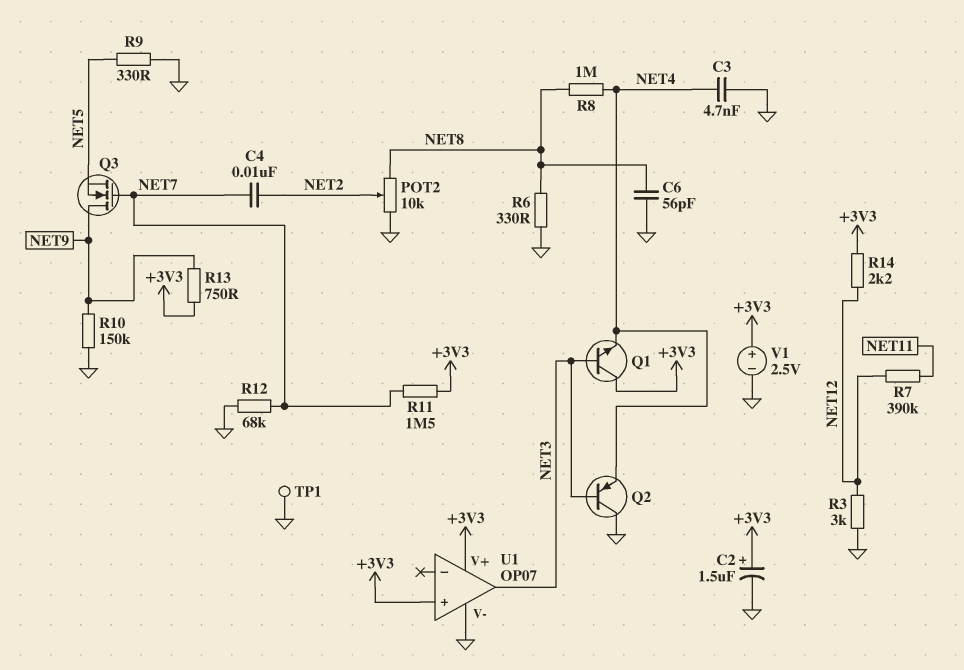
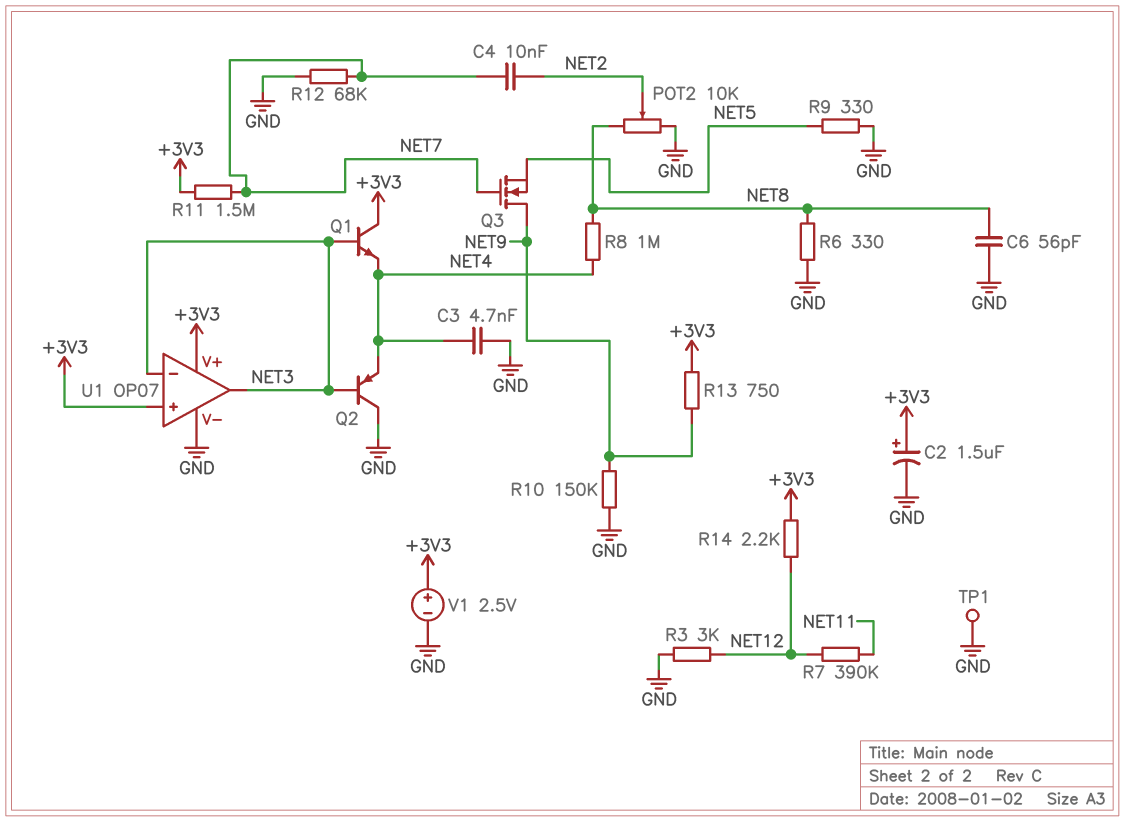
U1 pin in-: none -> NET3

